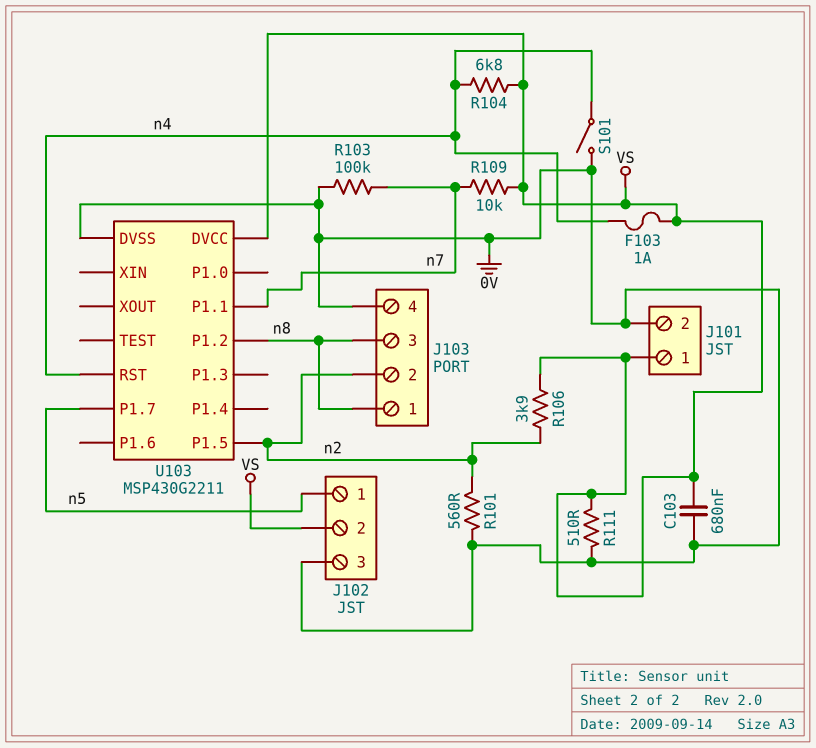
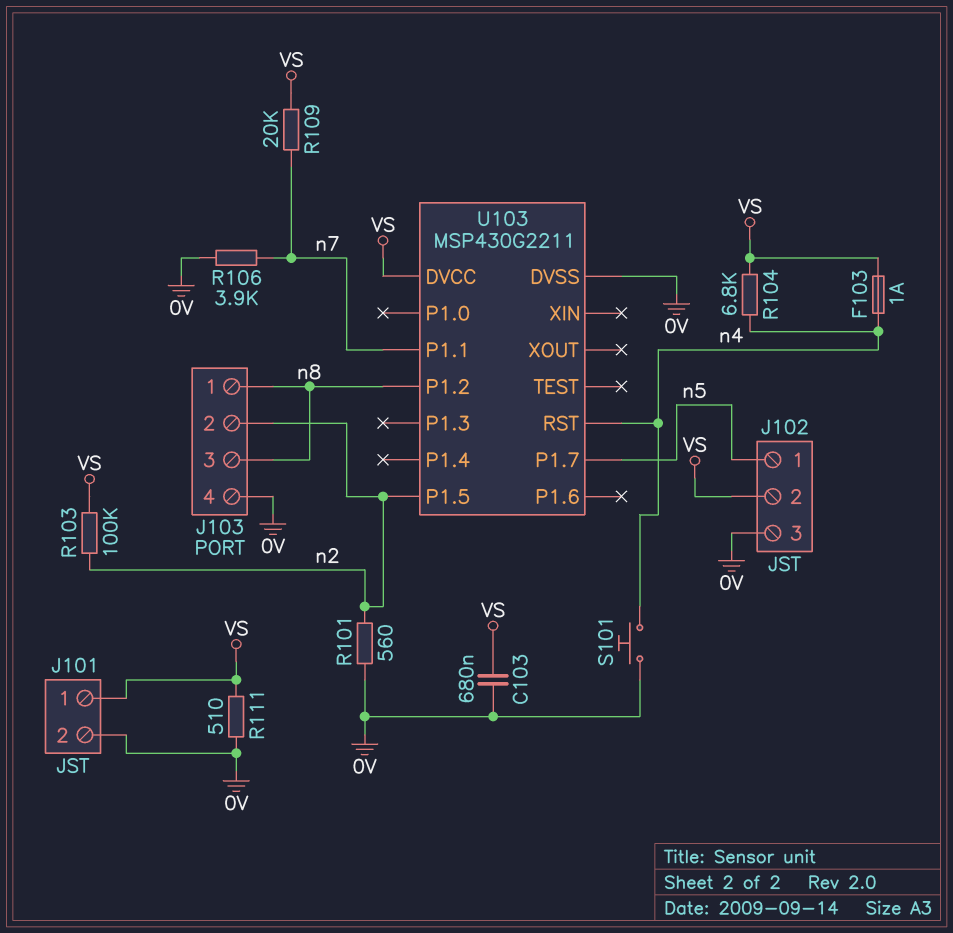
R103: 100k (0V, n7) -> 100k (VS, n2)
R106: 3.9k (VS, n2) -> 3.9k (0V, n7)
R109: 10k (VS, n7) -> 20k (VS, n7)
S101: switch (0V, n4) -> button (0V, n4)

